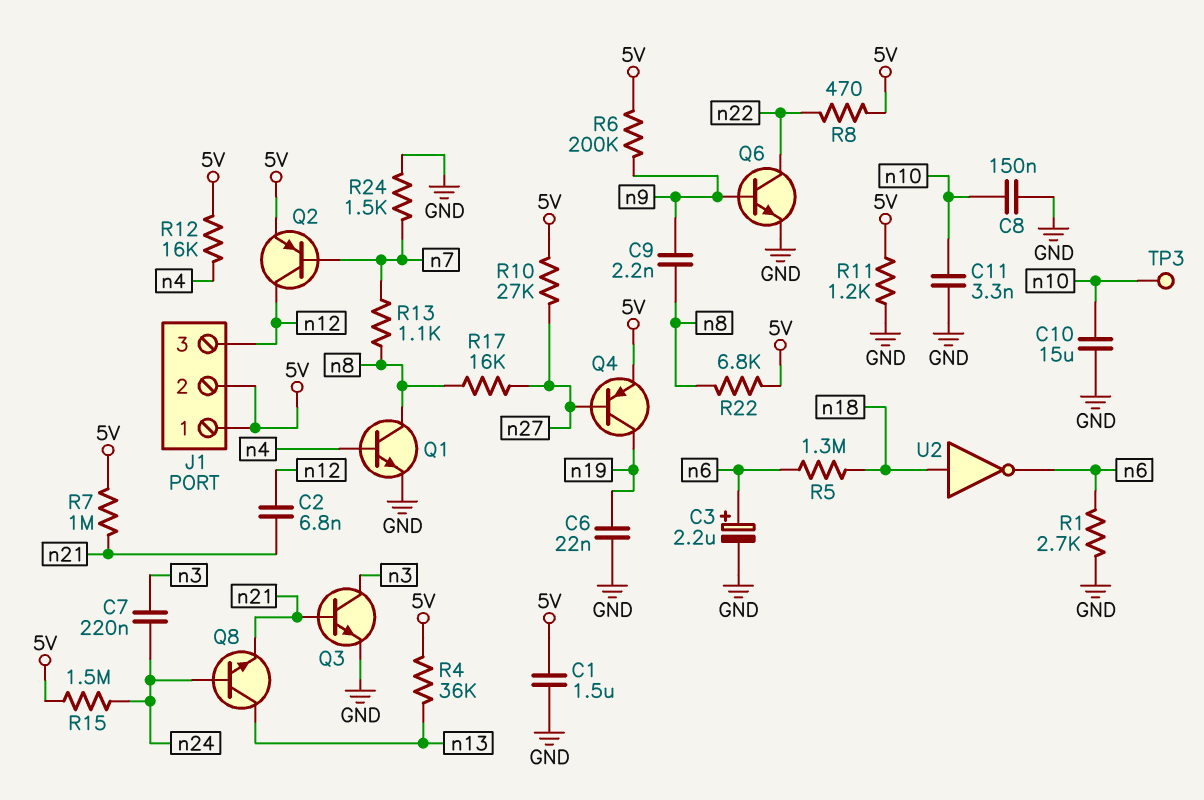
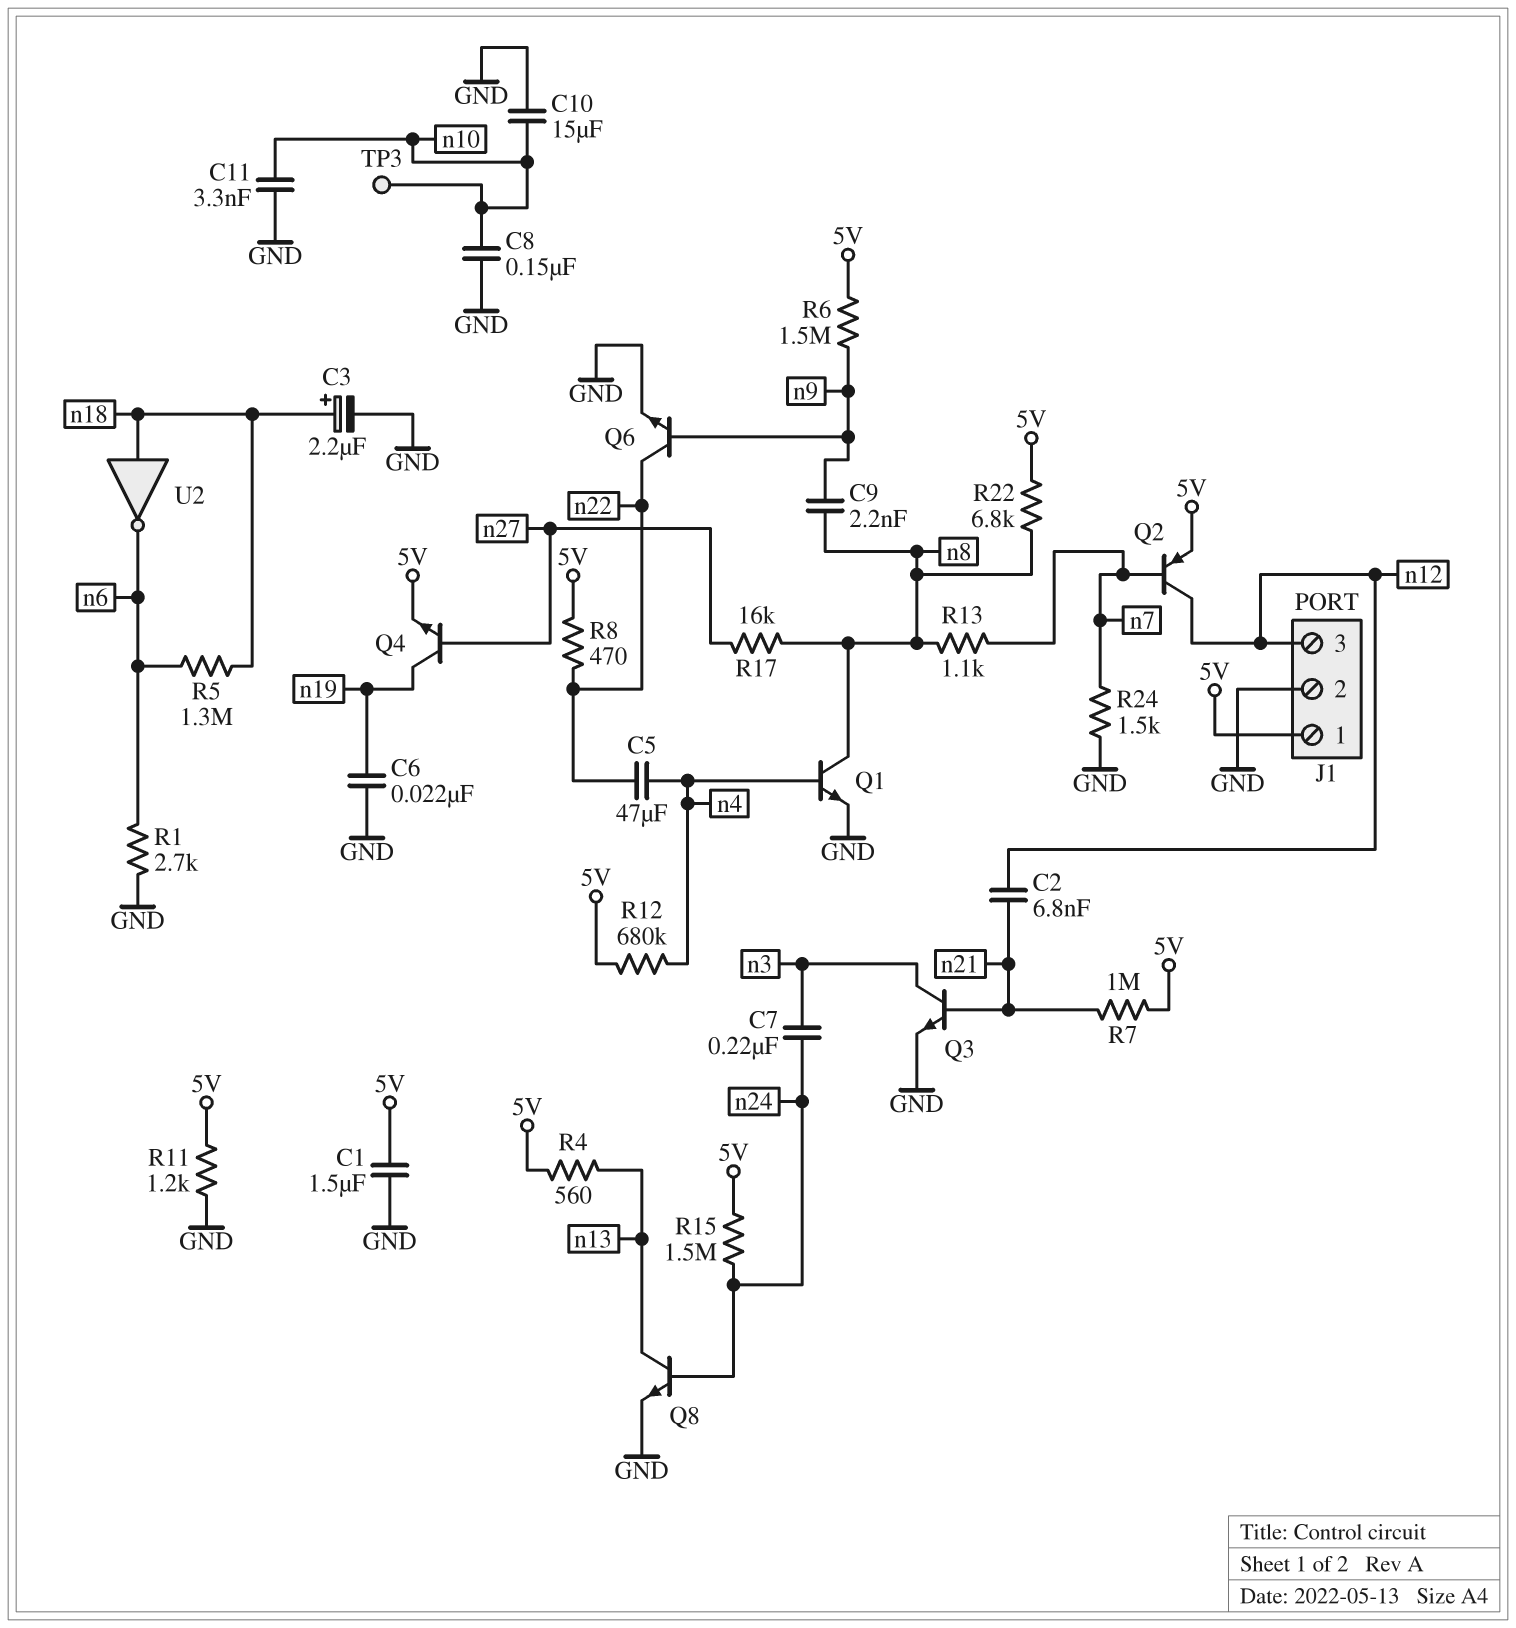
C3: 2.2uF (plus n6, minus GND) -> 2.2uF (plus n18, minus GND)
C5: none -> 47uF (n4, n22)
J1 pin 2: 5V -> GND
Q4: PNP (B n27, C n19, E 5V) -> NPN (B n27, C n19, E 5V)
Q8: NPN (B n24, C n13, E n21) -> NPN (B n24, C n13, E GND)
R4: 36k (5V, n13) -> 560 (5V, n13)
R6: 200k (5V, n9) -> 1.5M (5V, n9)
R10: 27k (5V, n27) -> none
R12: 16k (5V, n4) -> 680k (5V, n4)

